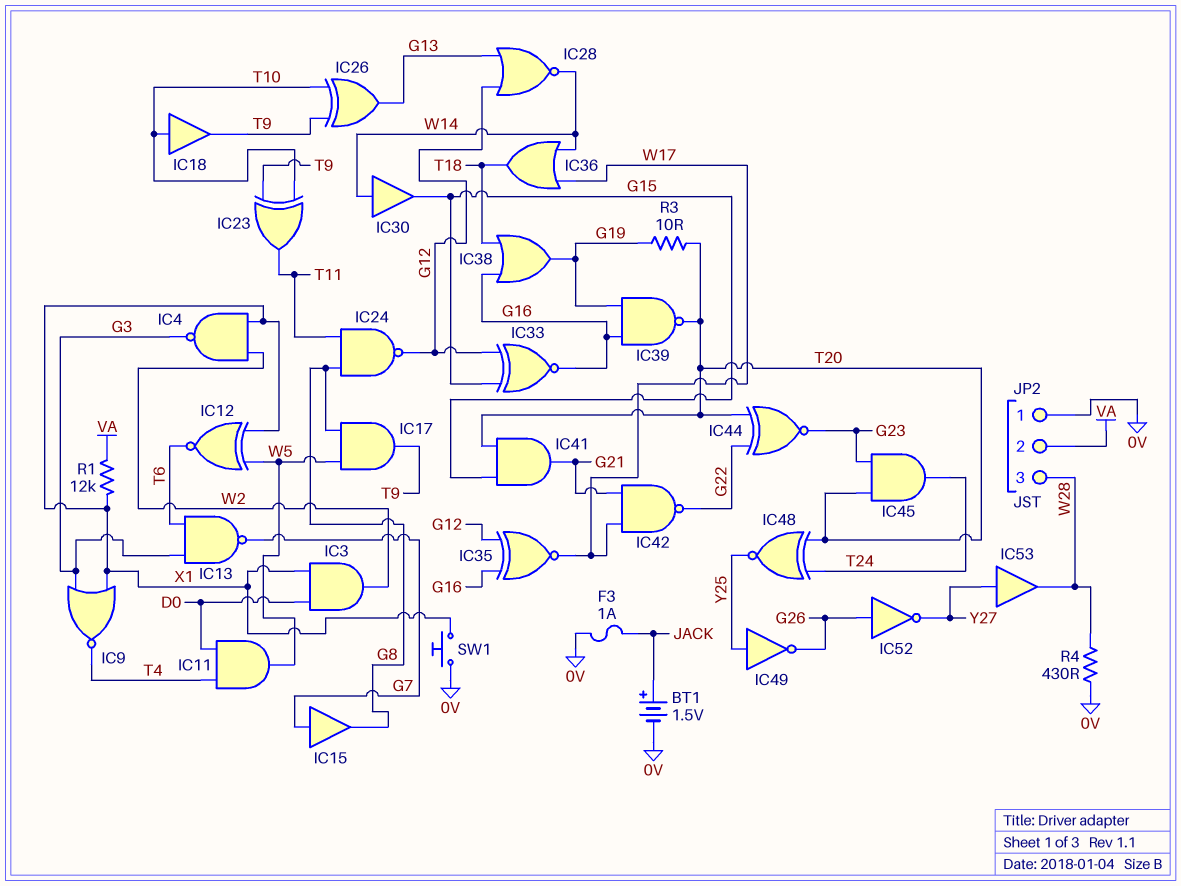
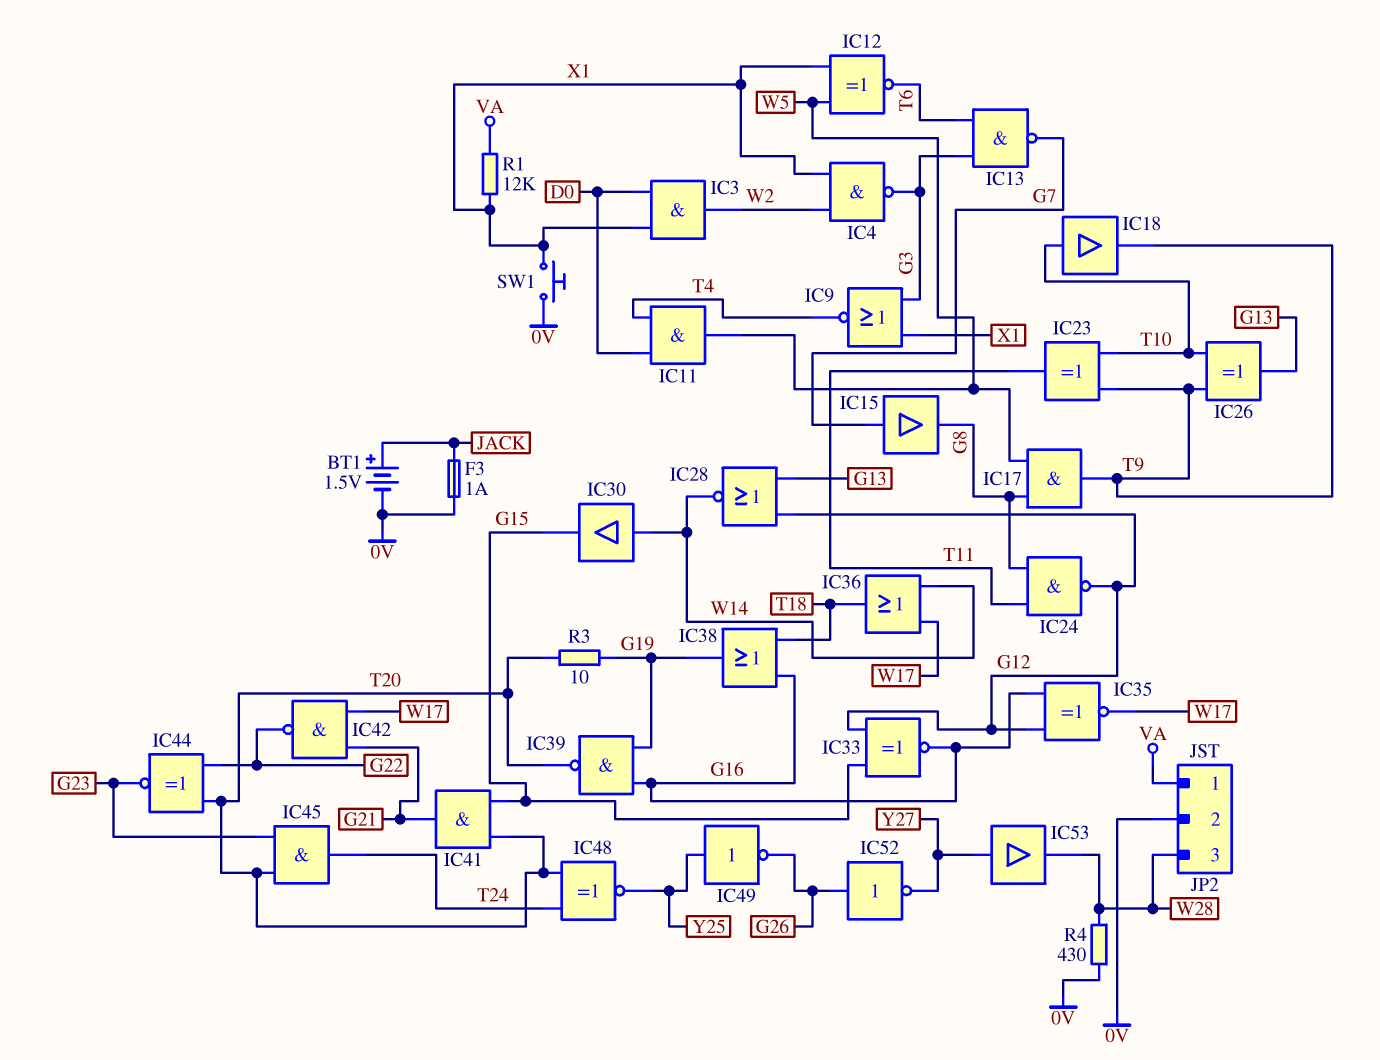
JP2 pin 1: 0V -> VA
JP2 pin 2: VA -> 0V

